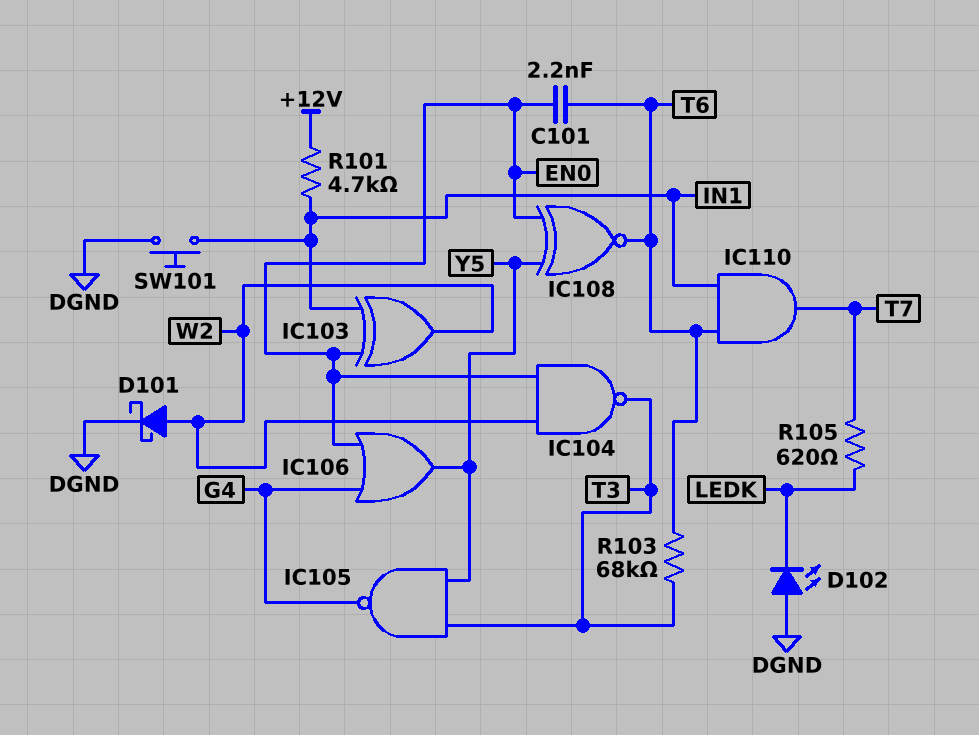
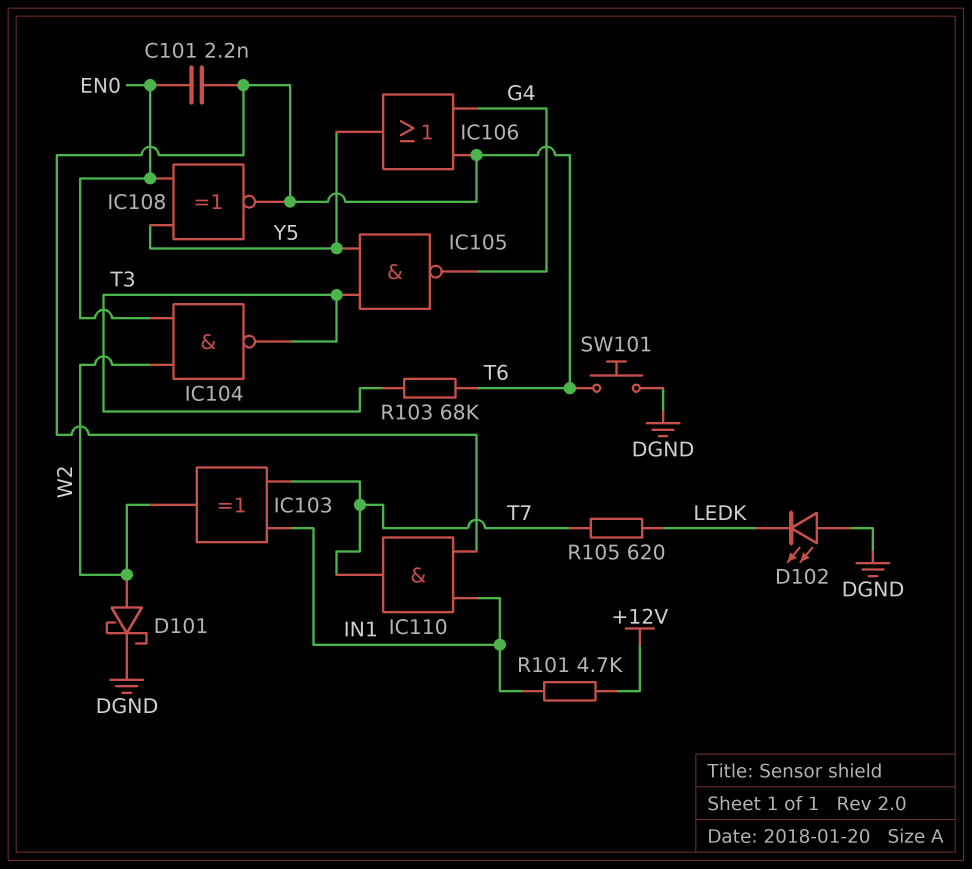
IC103: XOR (in EN0, in IN1, out W2) -> XOR (in IN1, in T7, out W2)
IC106: OR (in EN0, in G4, out Y5) -> OR (in G4, in T6, out Y5)
SW101: button (DGND, IN1) -> button (DGND, T6)

